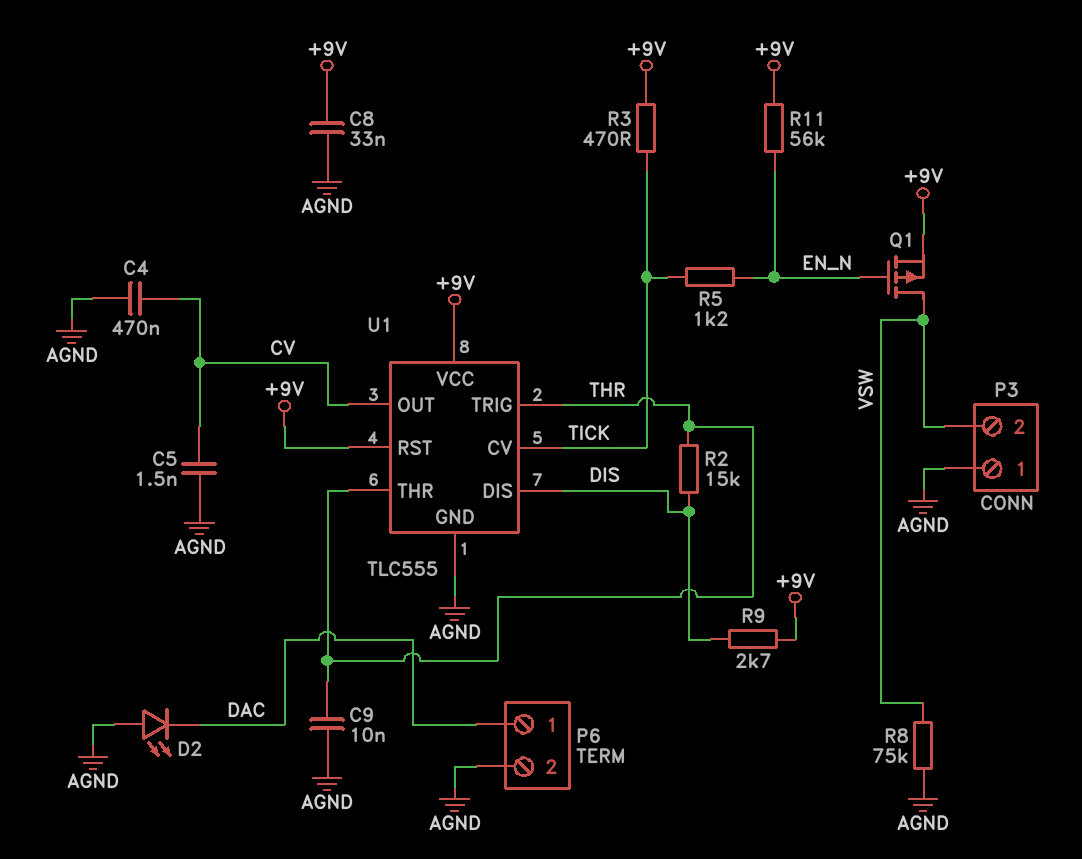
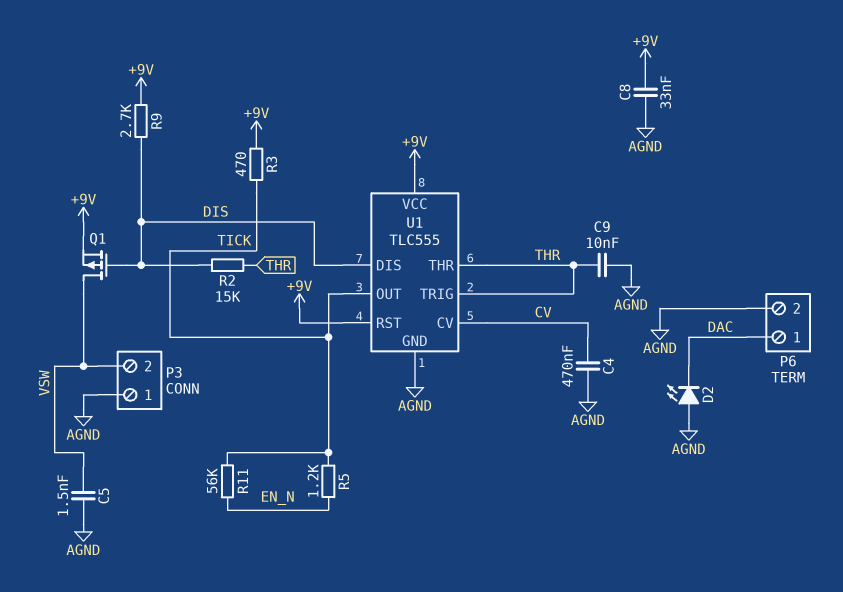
C5: 1.5nF (AGND, CV) -> 1.5nF (AGND, VSW)
Q1: PMOS (G EN_N, D VSW, S +9V) -> PMOS (G DIS, D VSW, S +9V)
R8: 75k (AGND, VSW) -> none
R11: 56k (+9V, EN_N) -> 56k (EN_N, TICK)
U1 pin CV: TICK -> CV
U1 pin OUT: CV -> TICK

